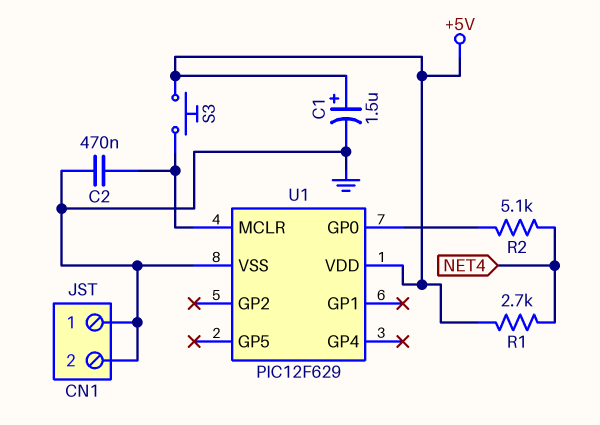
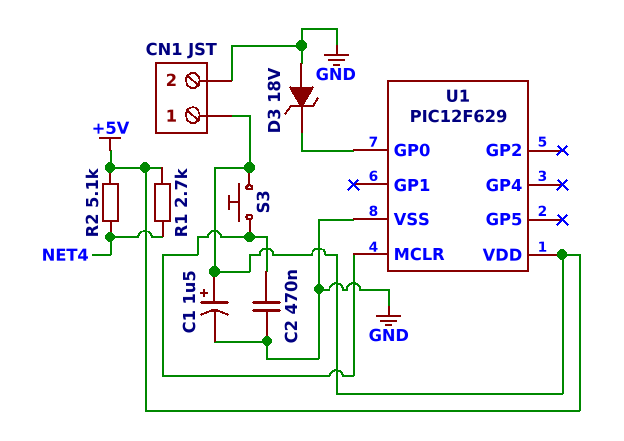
CN1 pin 1: GND -> +5V
D3: none -> zener 18V (A GND, K U1/GP0)
R2: 5.1k (NET4, U1/GP0) -> 5.1k (+5V, NET4)

